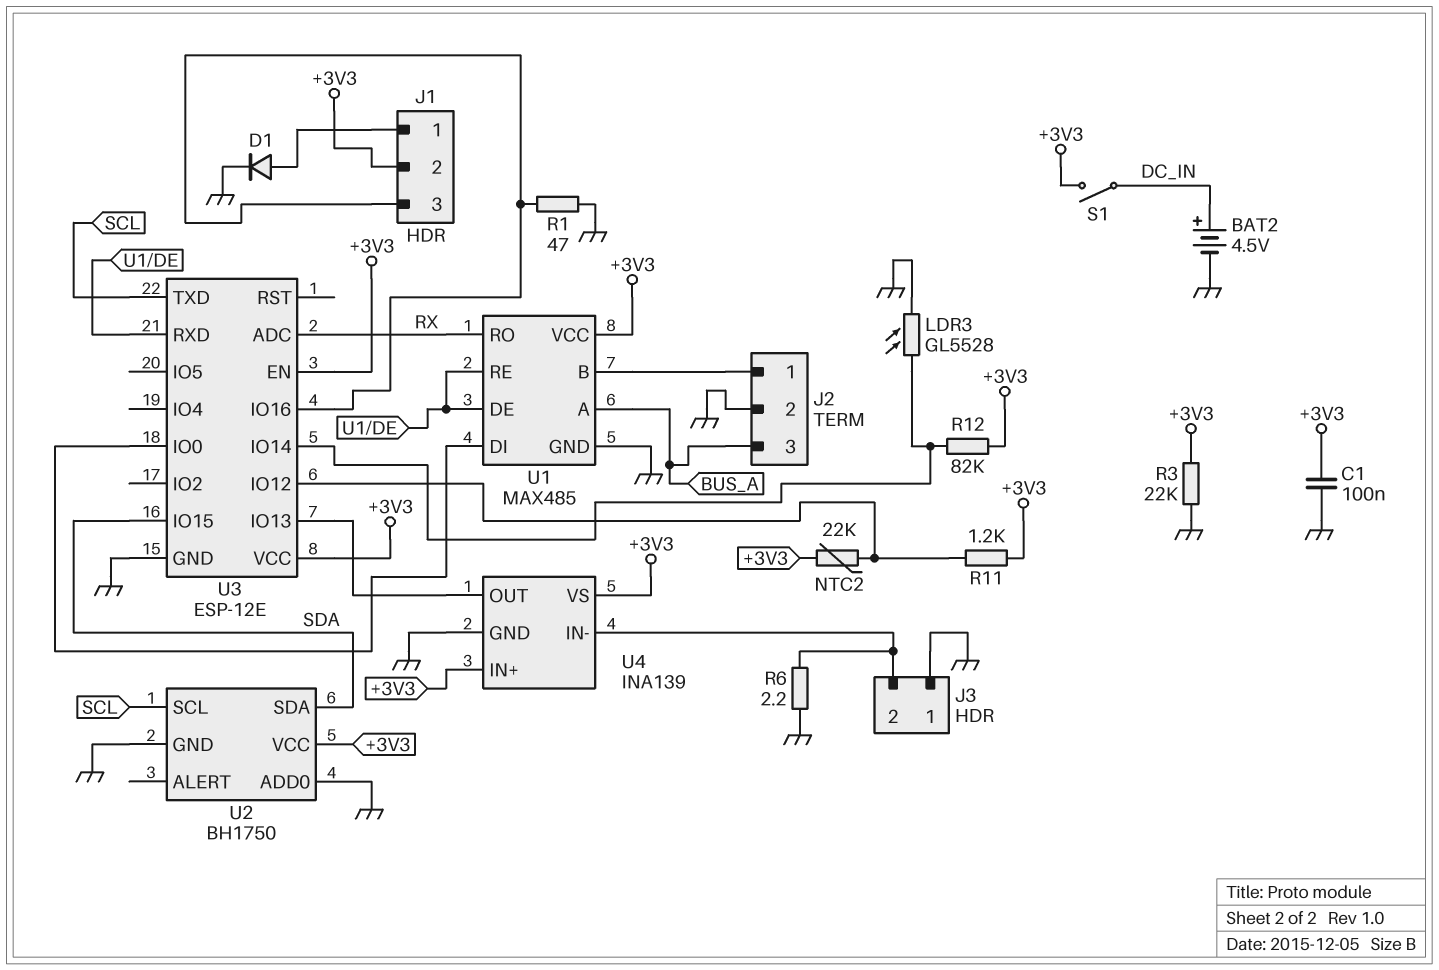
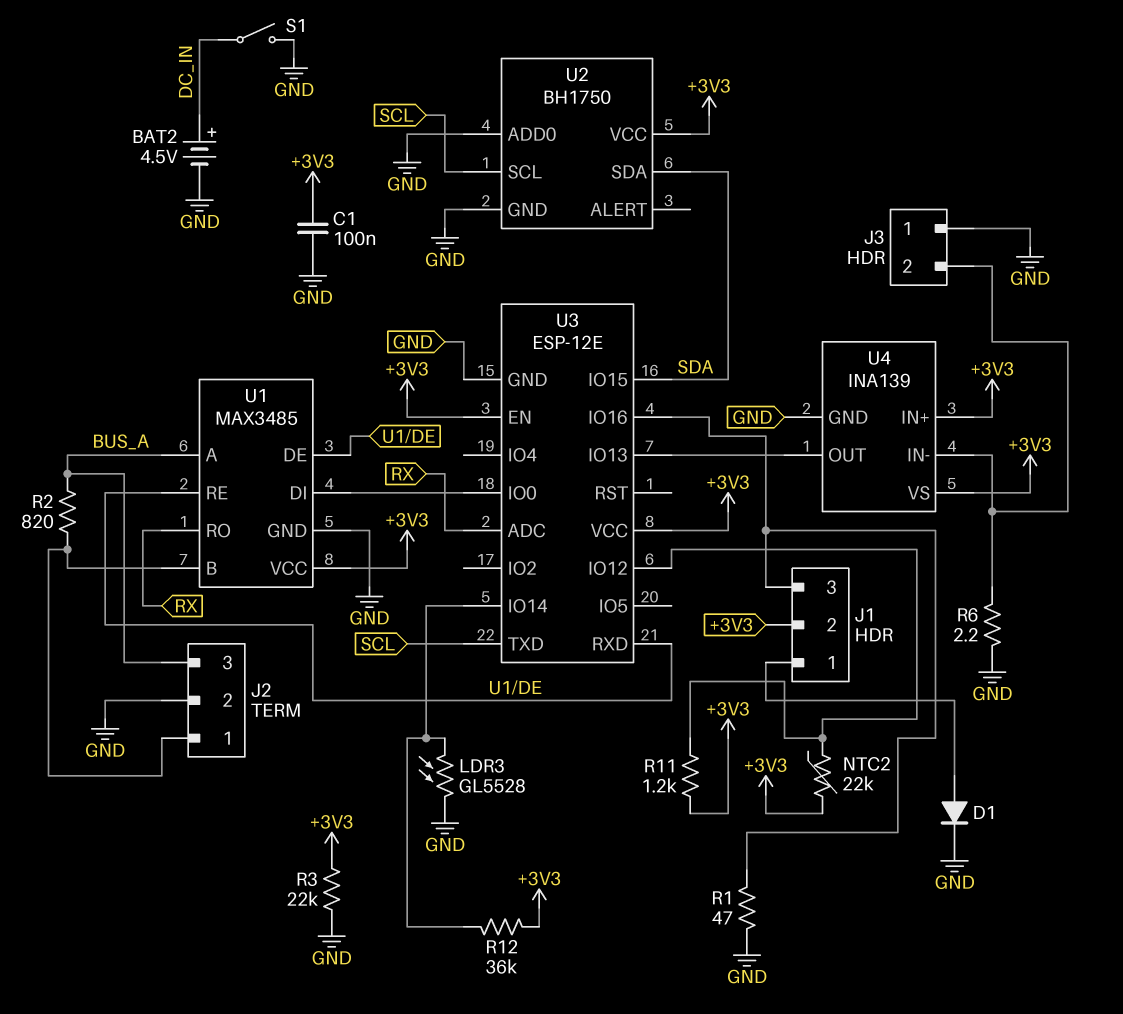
R2: none -> 820 (BUS_A, J2/1)
R12: 82k (+3V3, U3/IO14) -> 36k (+3V3, U3/IO14)
S1: switch (+3V3, DC_IN) -> switch (DC_IN, GND)
U1: MAX485 -> MAX3485

